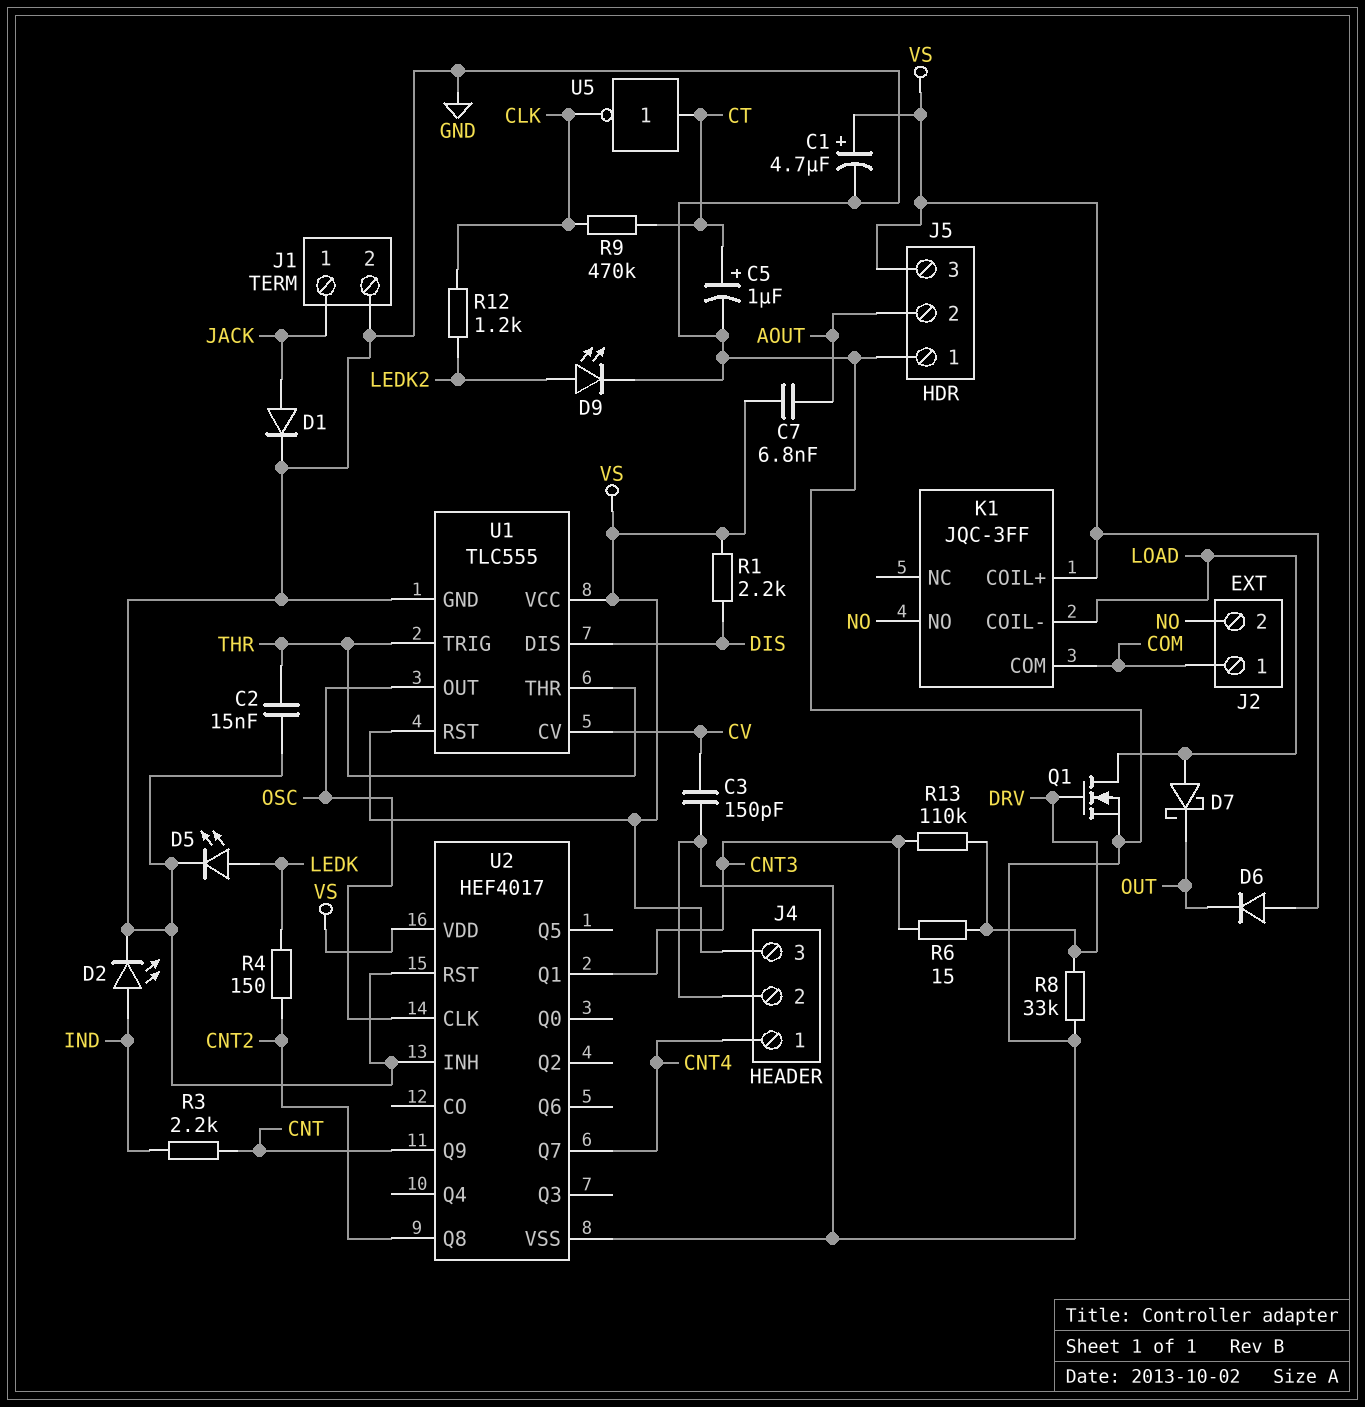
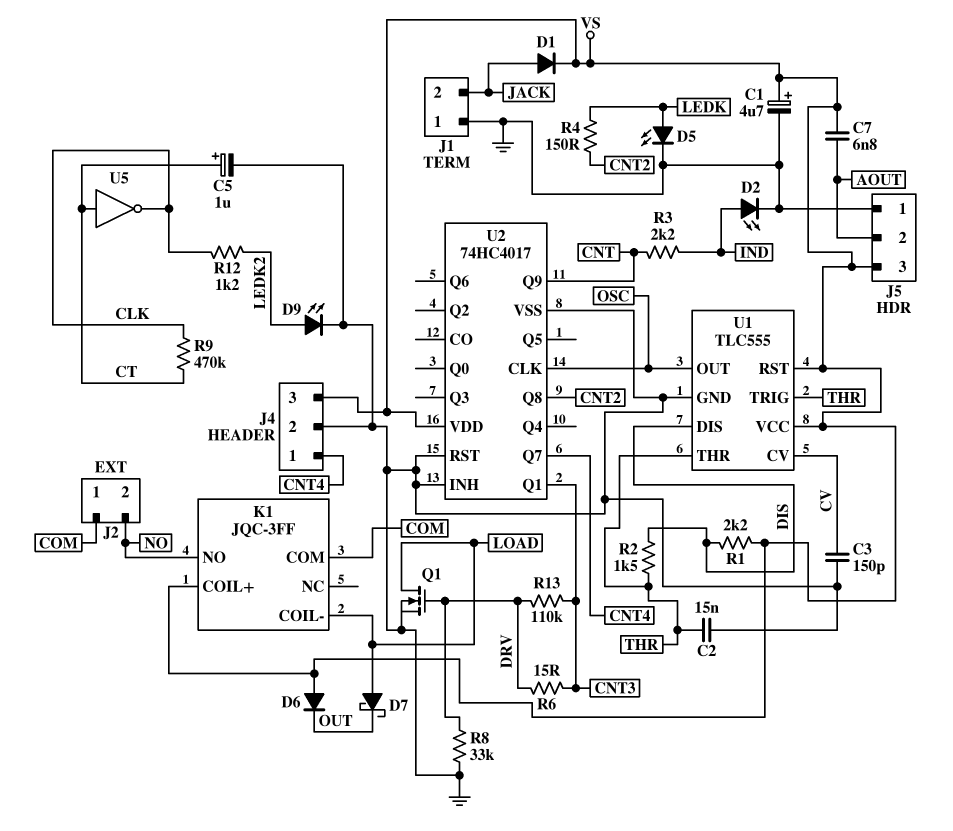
D1: diode (A JACK, K GND) -> diode (A JACK, K VS)
J1 pin 1: JACK -> GND
J1 pin 2: GND -> JACK
R2: none -> 1.5k (DIS, THR)
U2: HEF4017 -> 74HC4017

